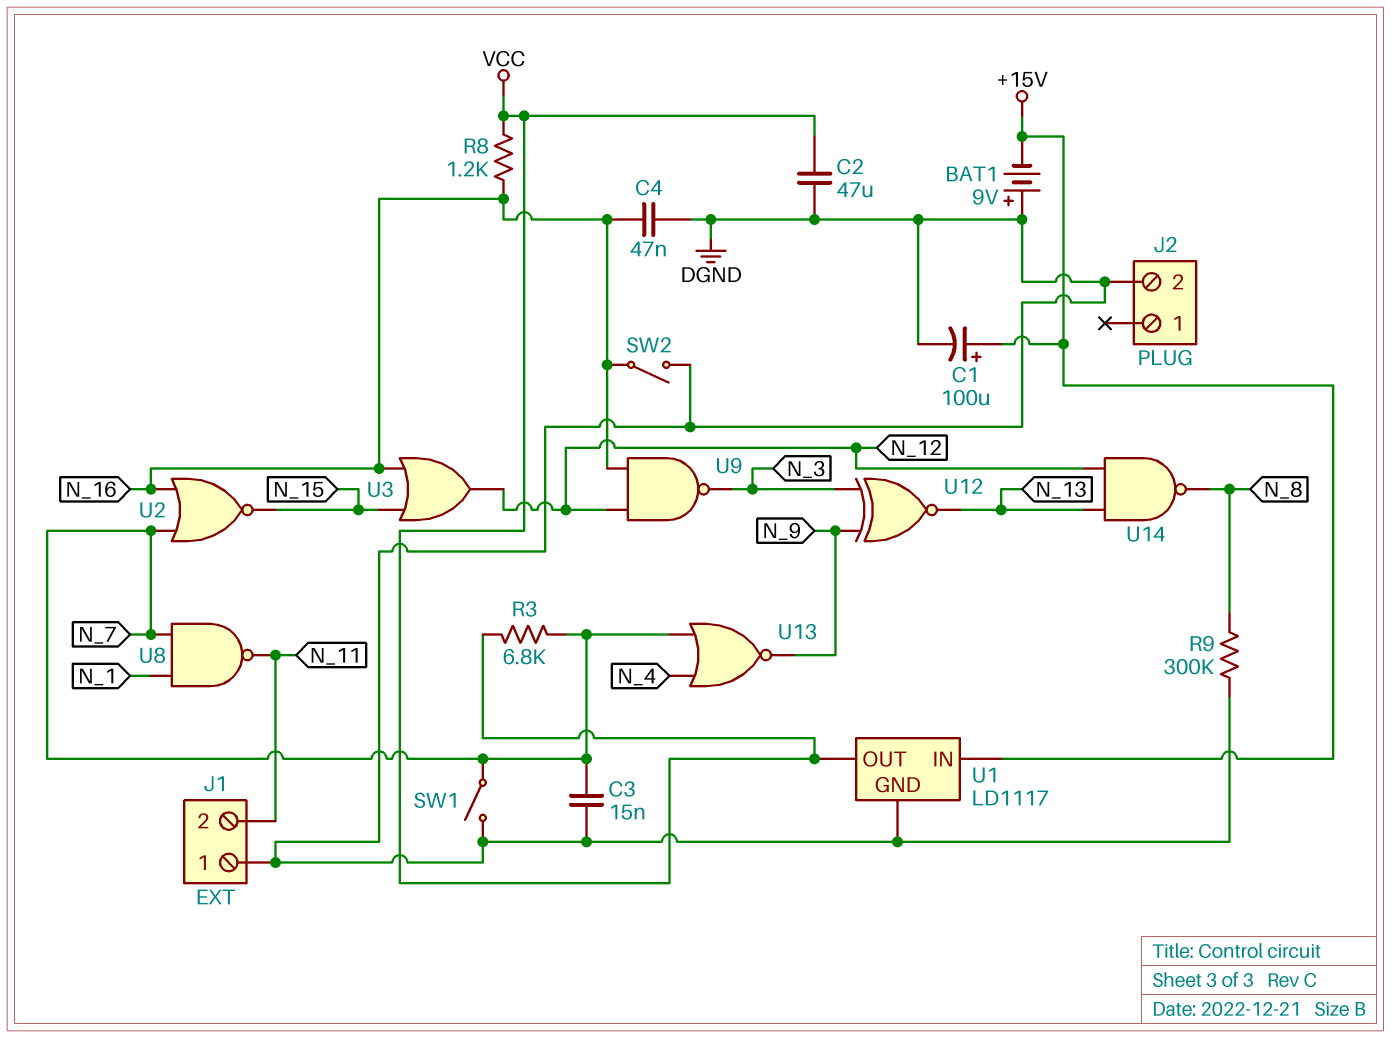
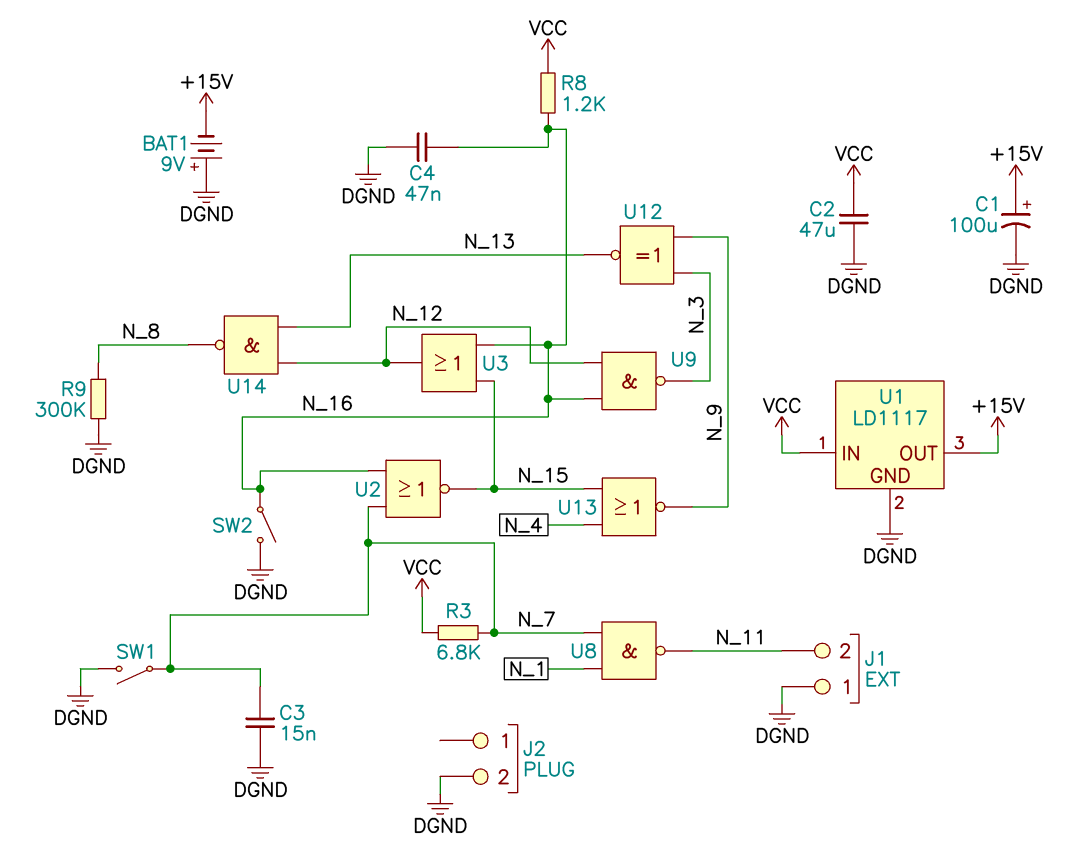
U1 pin IN: +15V -> VCC
U1 pin OUT: VCC -> +15V
U13: NOR (in N_4, in N_7, out N_9) -> NOR (in N_4, in N_15, out N_9)

